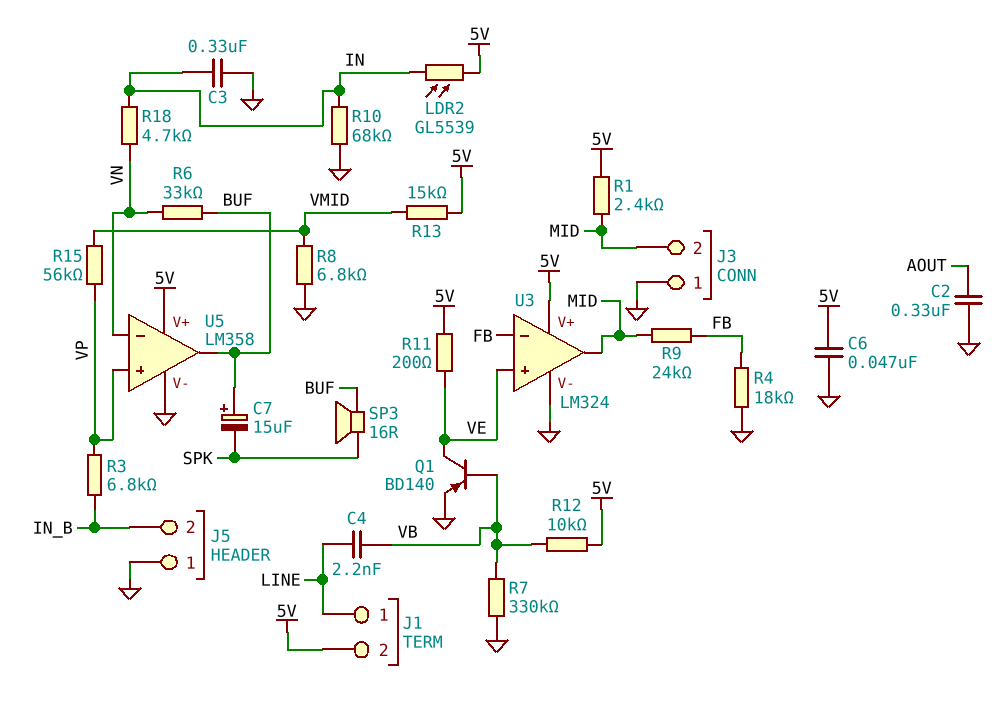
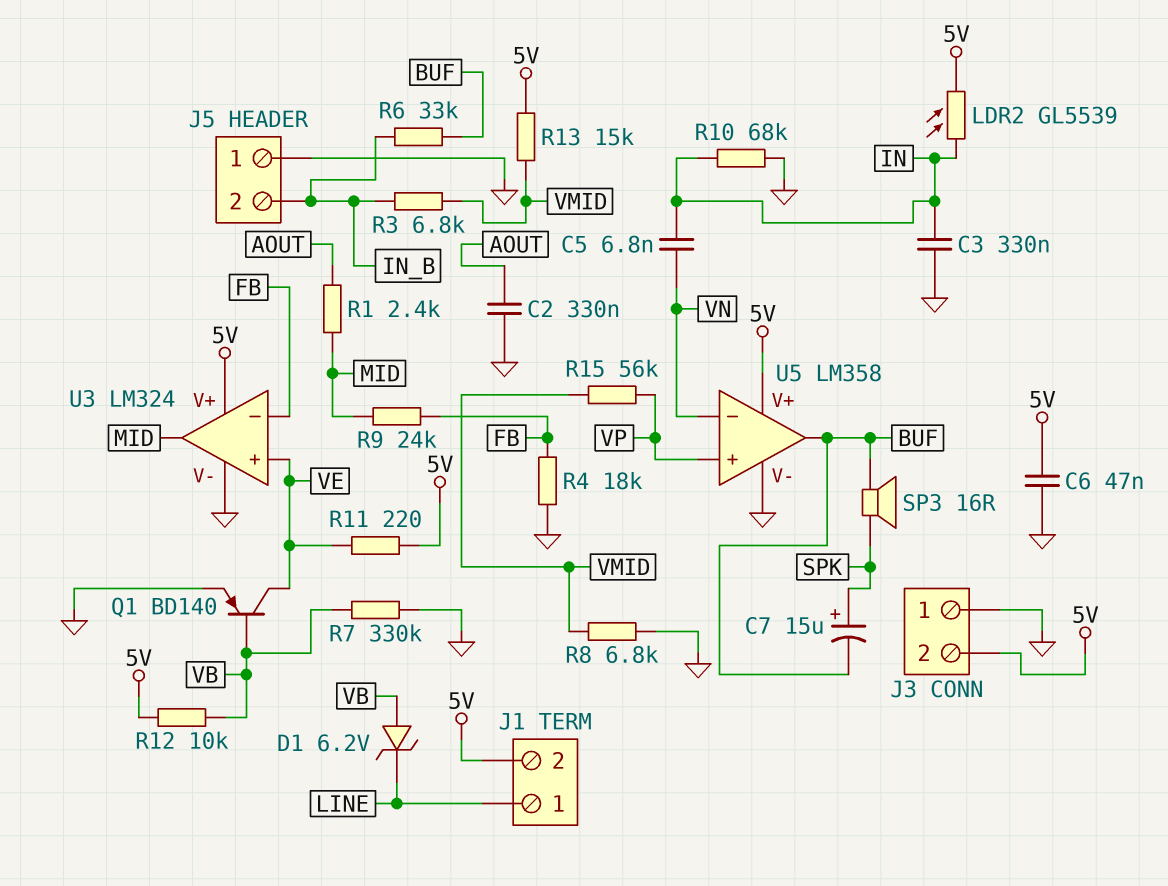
C4: 2.2nF (LINE, VB) -> none
C5: none -> 6.8nF (IN, VN)
C7: 15uF (plus BUF, minus SPK) -> 15uF (plus SPK, minus BUF)
D1: none -> zener 6.2V (A VB, K LINE)
J3 pin 2: MID -> 5V
R1: 2.4k (5V, MID) -> 2.4k (AOUT, MID)
R3: 6.8k (IN_B, VP) -> 6.8k (IN_B, VMID)
R6: 33k (BUF, VN) -> 33k (BUF, IN_B)
R11: 200 (5V, VE) -> 220 (5V, VE)
R18: 4.7k (IN, VN) -> none

